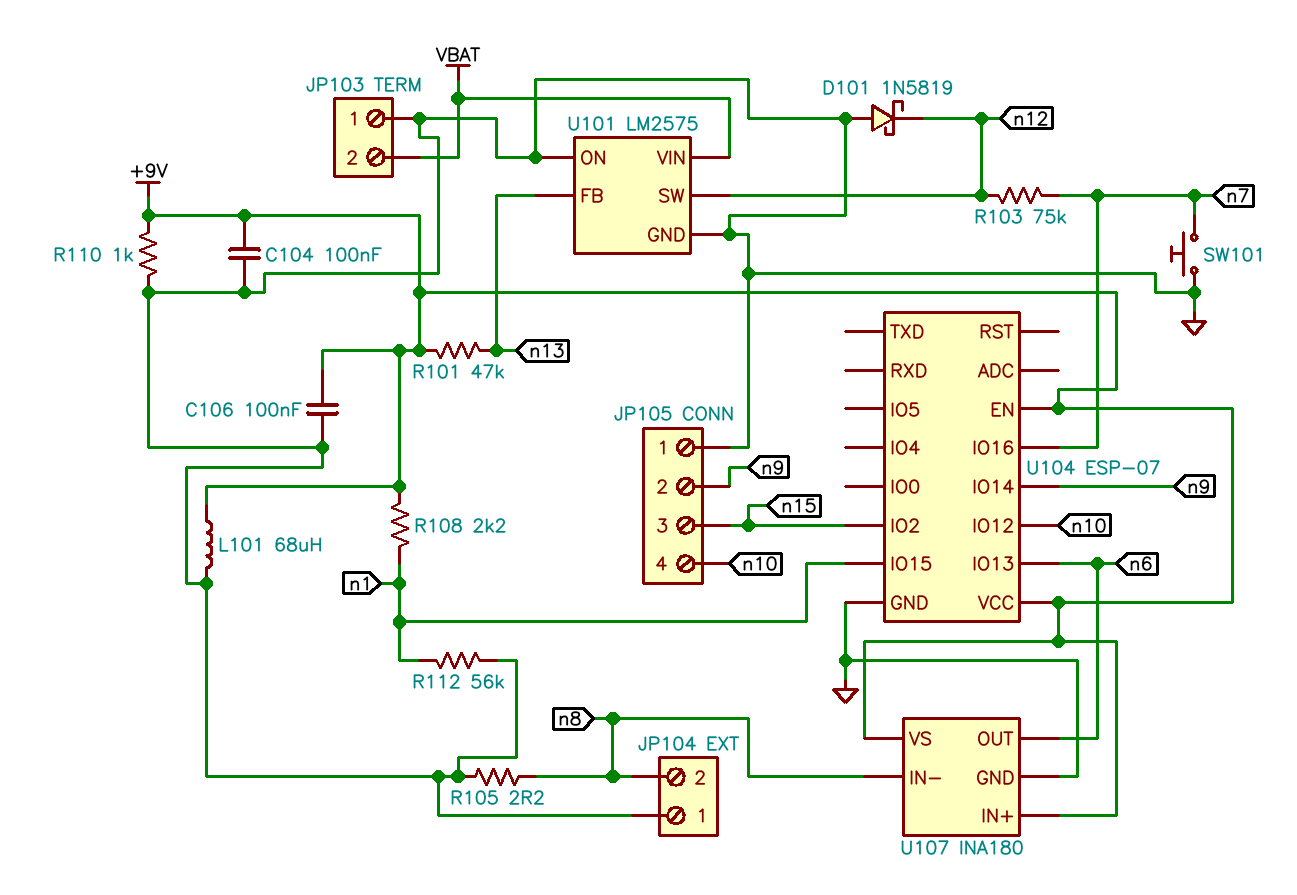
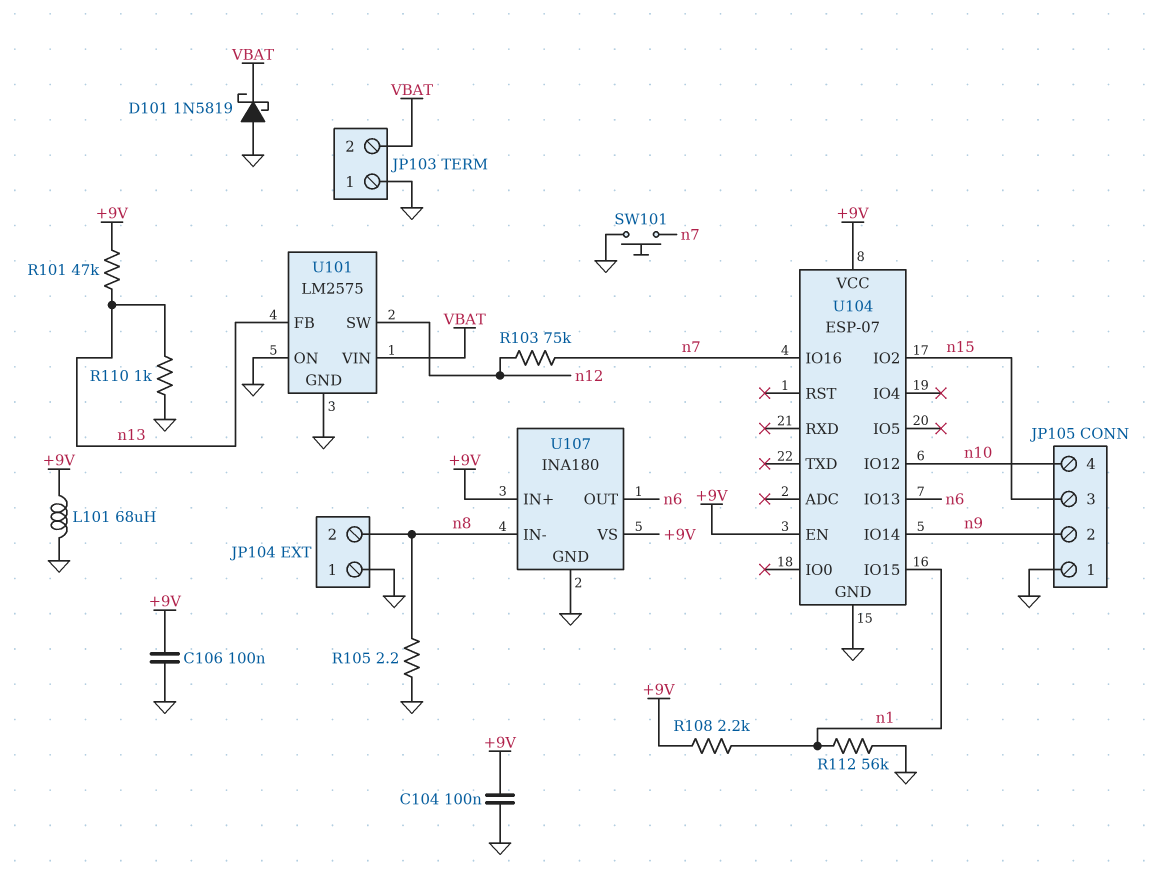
D101: schottky 1N5819 (A GND, K n12) -> schottky 1N5819 (A GND, K VBAT)
R110: 1k (+9V, GND) -> 1k (GND, n13)

